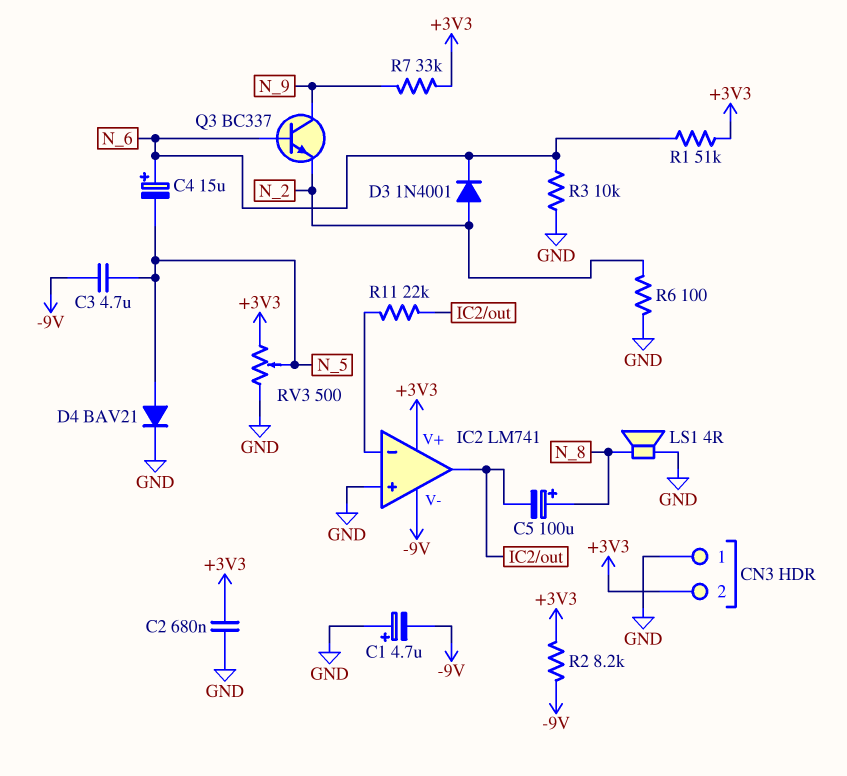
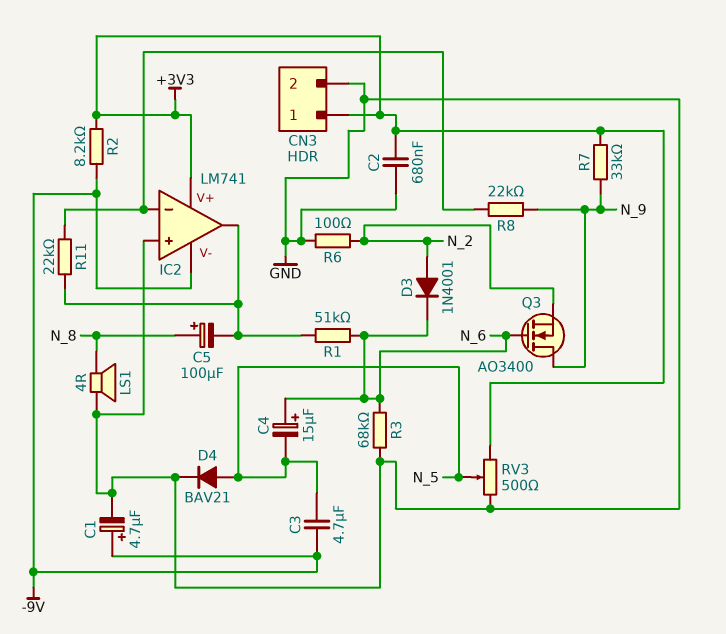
C1: 4.7uF (plus GND, minus -9V) -> 4.7uF (plus -9V, minus GND)
CN3 pin 1: GND -> +3V3
CN3 pin 2: +3V3 -> GND
Q3: NPN BC337 (B N_6, C N_9, E N_2) -> NMOS AO3400 (G N_6, D N_9, S N_2)
R1: 51k (+3V3, N_6) -> 51k (IC2/out, N_6)
R3: 10k (GND, N_6) -> 68k (GND, N_6)
R8: none -> 22k (IC2/in-, N_9)

